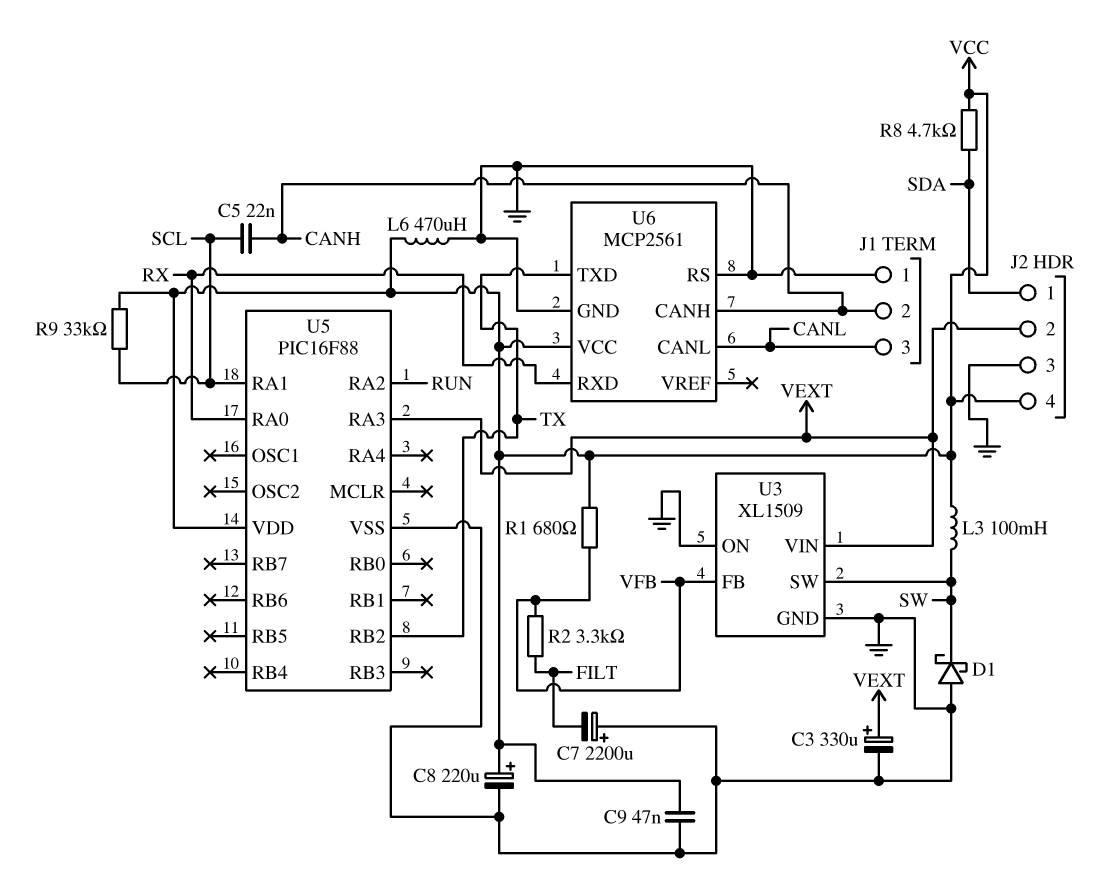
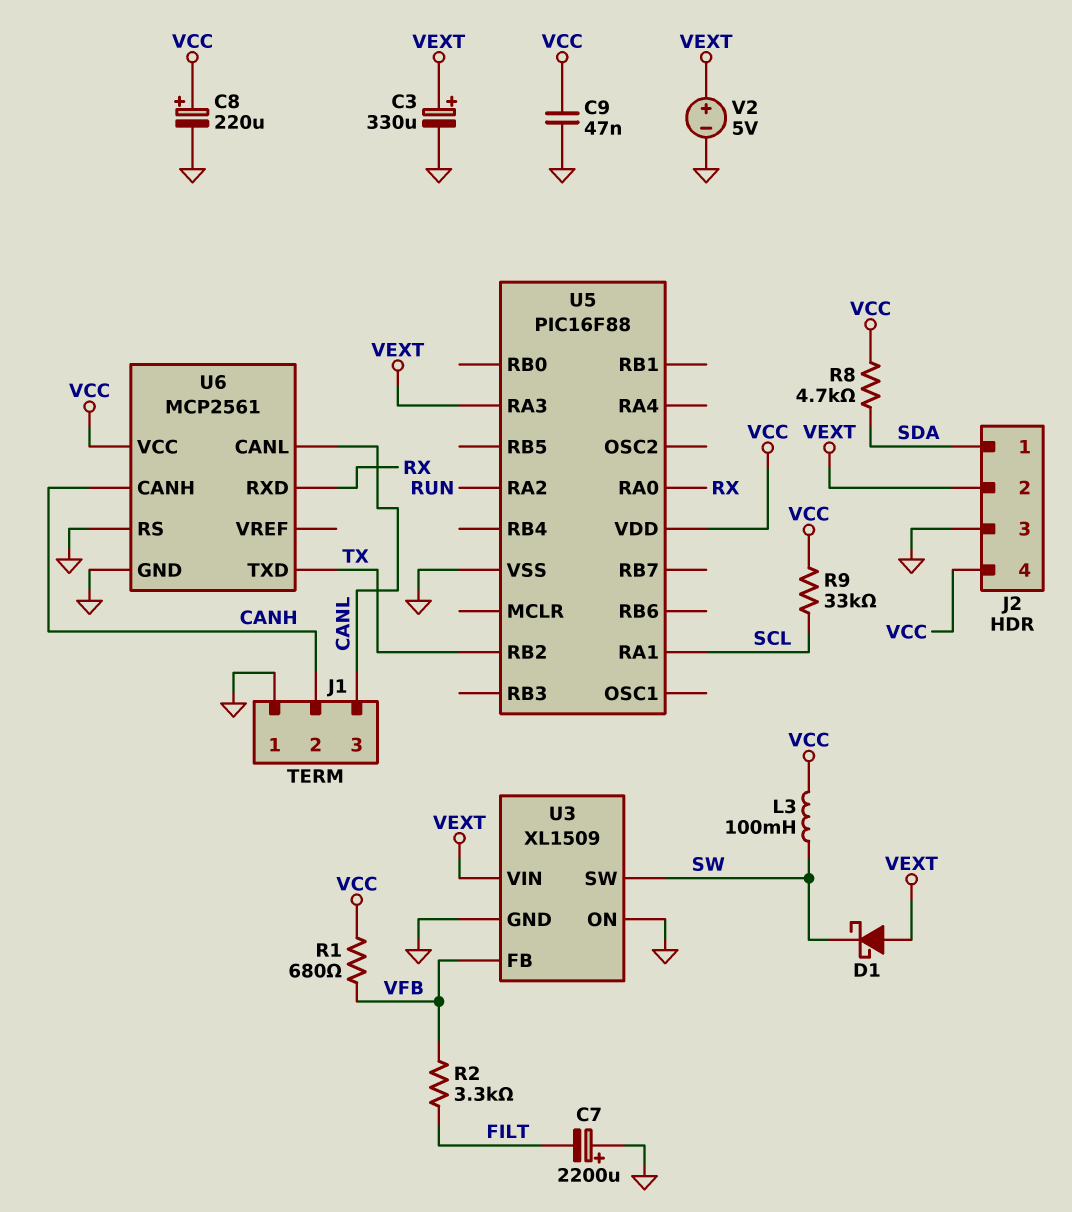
C5: 22nF (CANH, SCL) -> none
D1: schottky (A GND, K SW) -> schottky (A VEXT, K SW)
L6: 470uH (GND, VCC) -> none
V2: none -> 5V (plus VEXT, minus GND)

